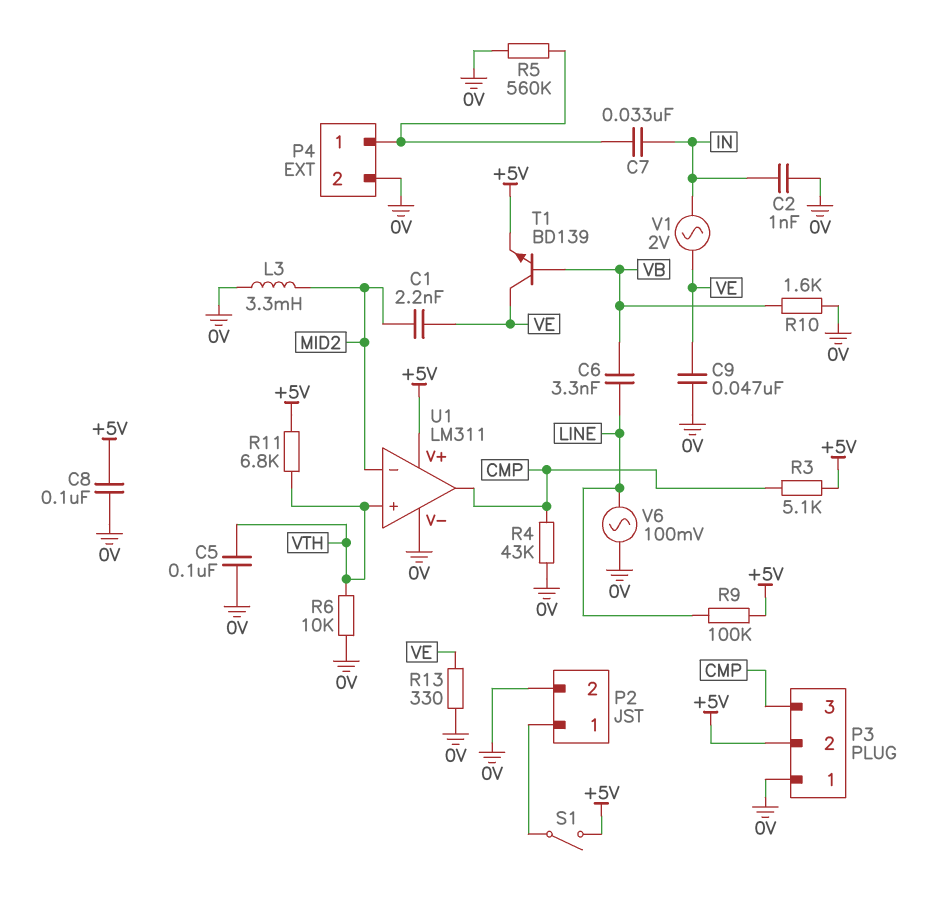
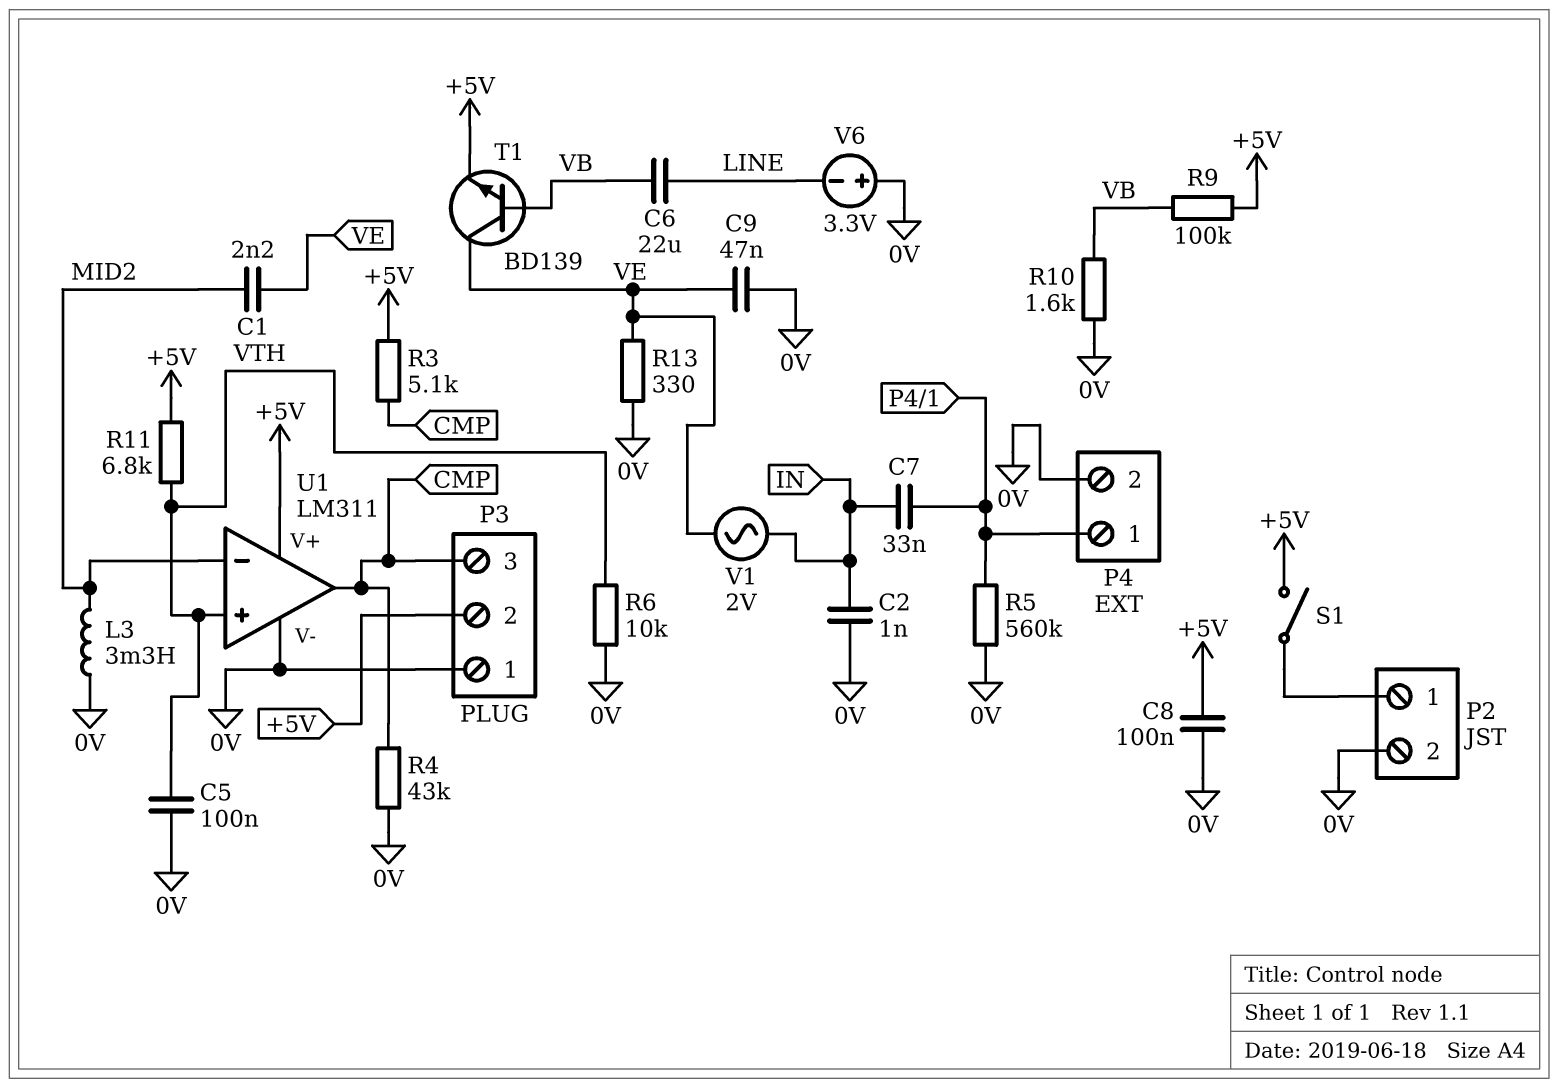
C6: 3.3nF (LINE, VB) -> 22uF (LINE, VB)
R9: 100k (+5V, LINE) -> 100k (+5V, VB)
V6: AC 100mV (0V, LINE) -> 3.3V (plus 0V, minus LINE)

